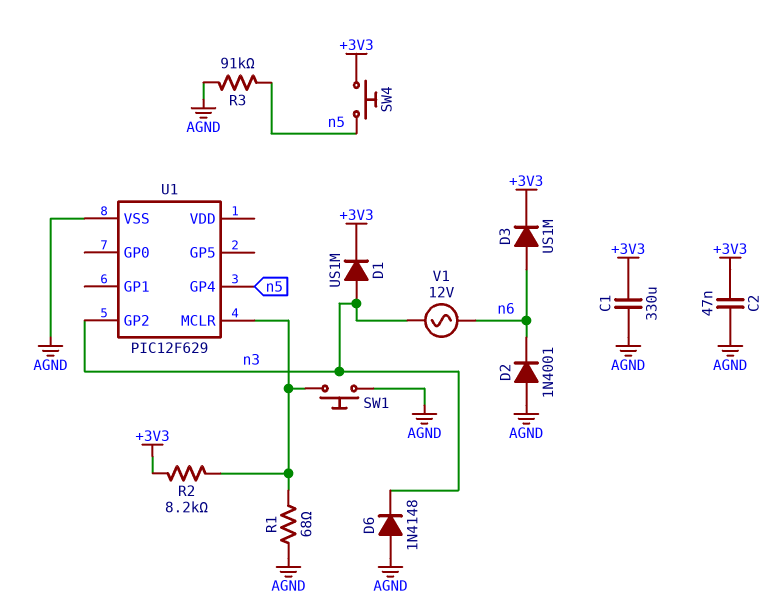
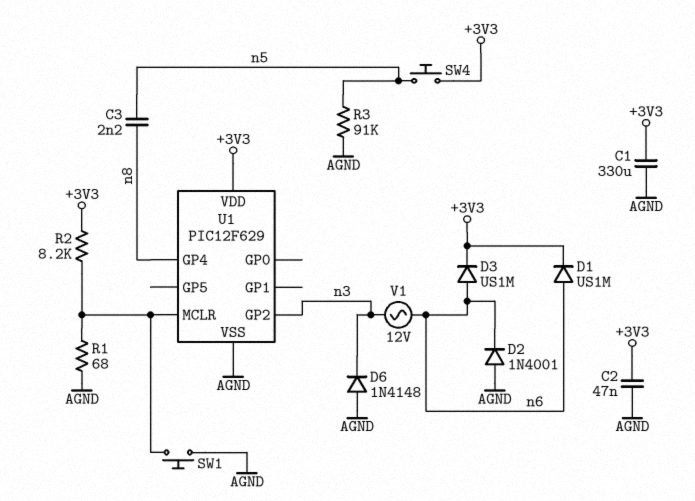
C3: none -> 2.2nF (n5, n8)
D1: diode US1M (A n3, K +3V3) -> diode US1M (A n6, K +3V3)
U1 pin GP4: n5 -> n8
U1 pin VDD: none -> +3V3

